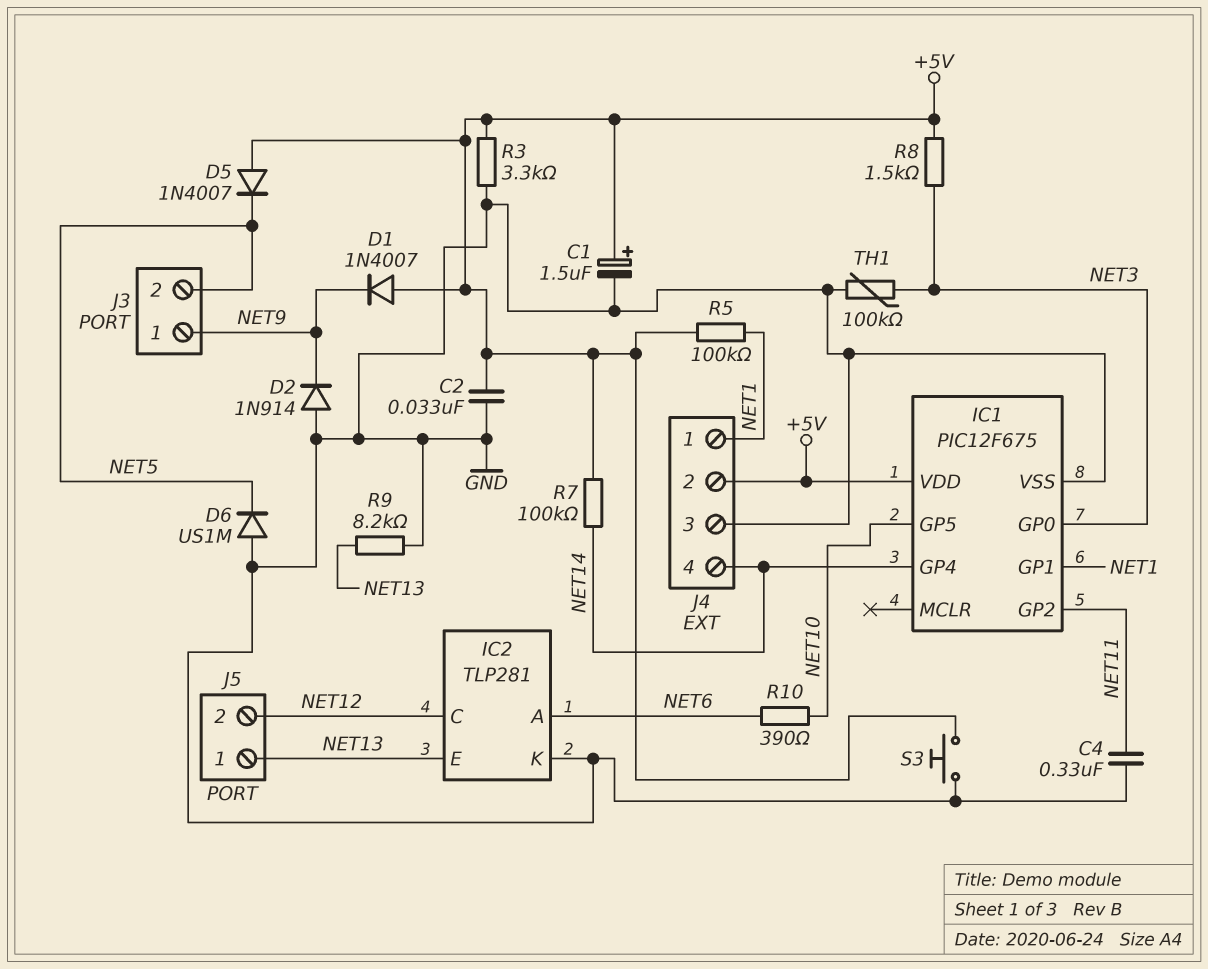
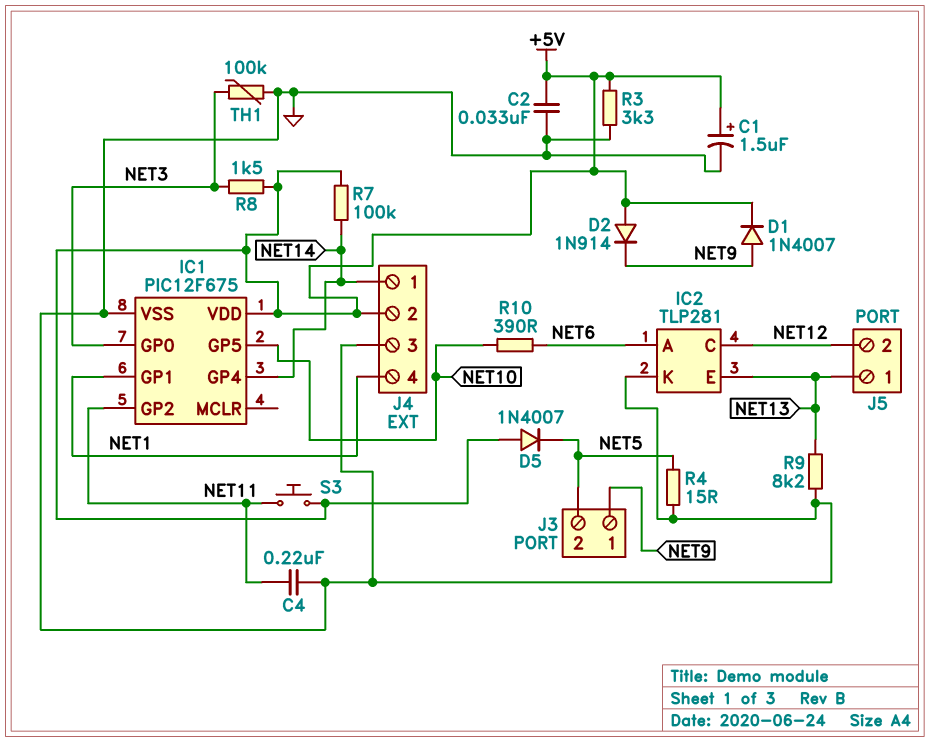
C4: 330nF (GND, NET11) -> 220nF (GND, NET11)
D1: diode 1N4007 (A +5V, K NET9) -> diode 1N4007 (A NET9, K +5V)
D2: diode 1N914 (A GND, K NET9) -> diode 1N914 (A +5V, K NET9)
D6: diode US1M (A GND, K NET5) -> none
J4 pin 1: NET1 -> NET14
J4 pin 4: NET14 -> NET1
R4: none -> 15 (GND, NET5)
R5: 100k (+5V, NET1) -> none
S3: button (+5V, GND) -> button (+5V, NET11)

